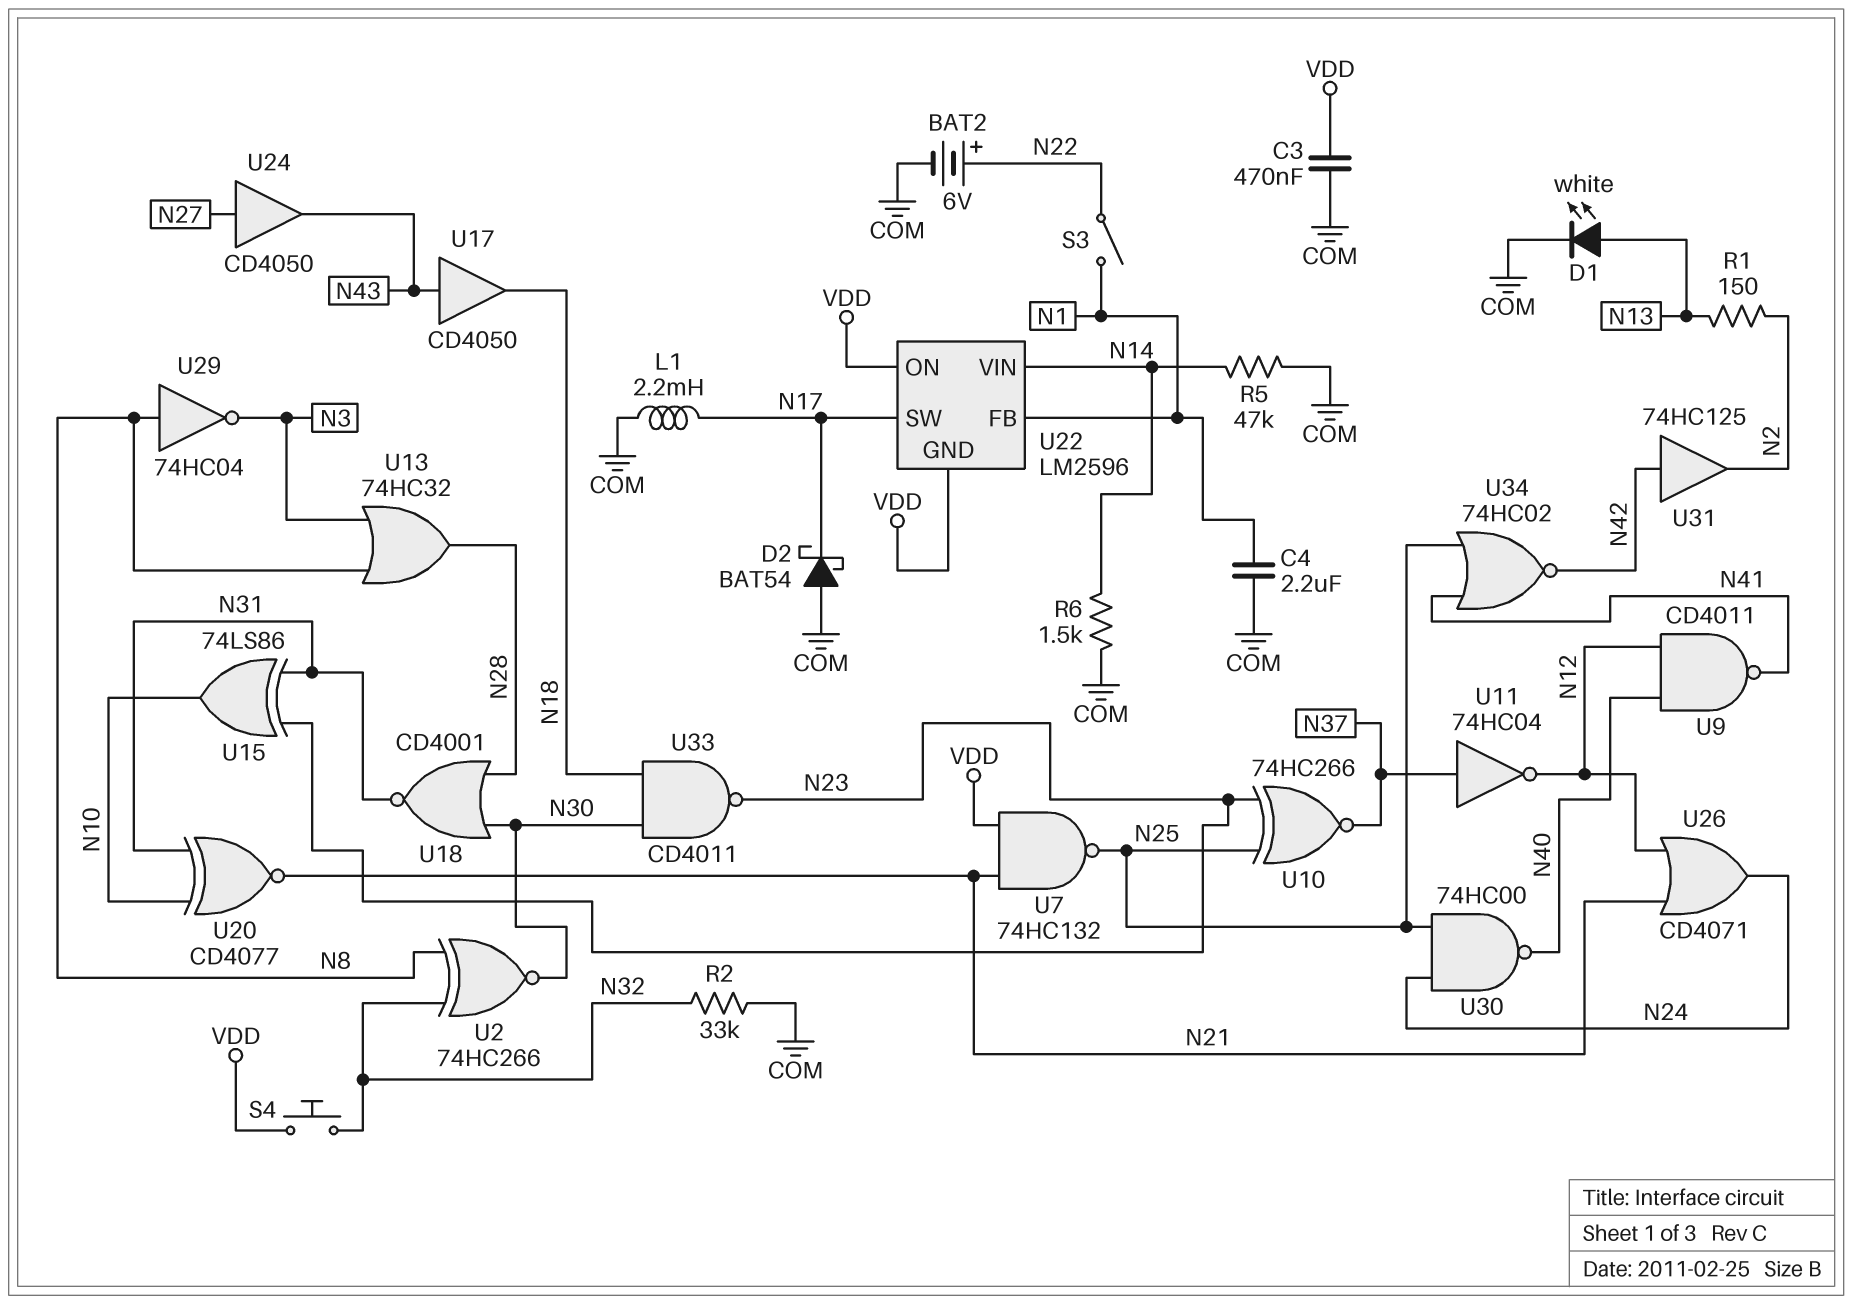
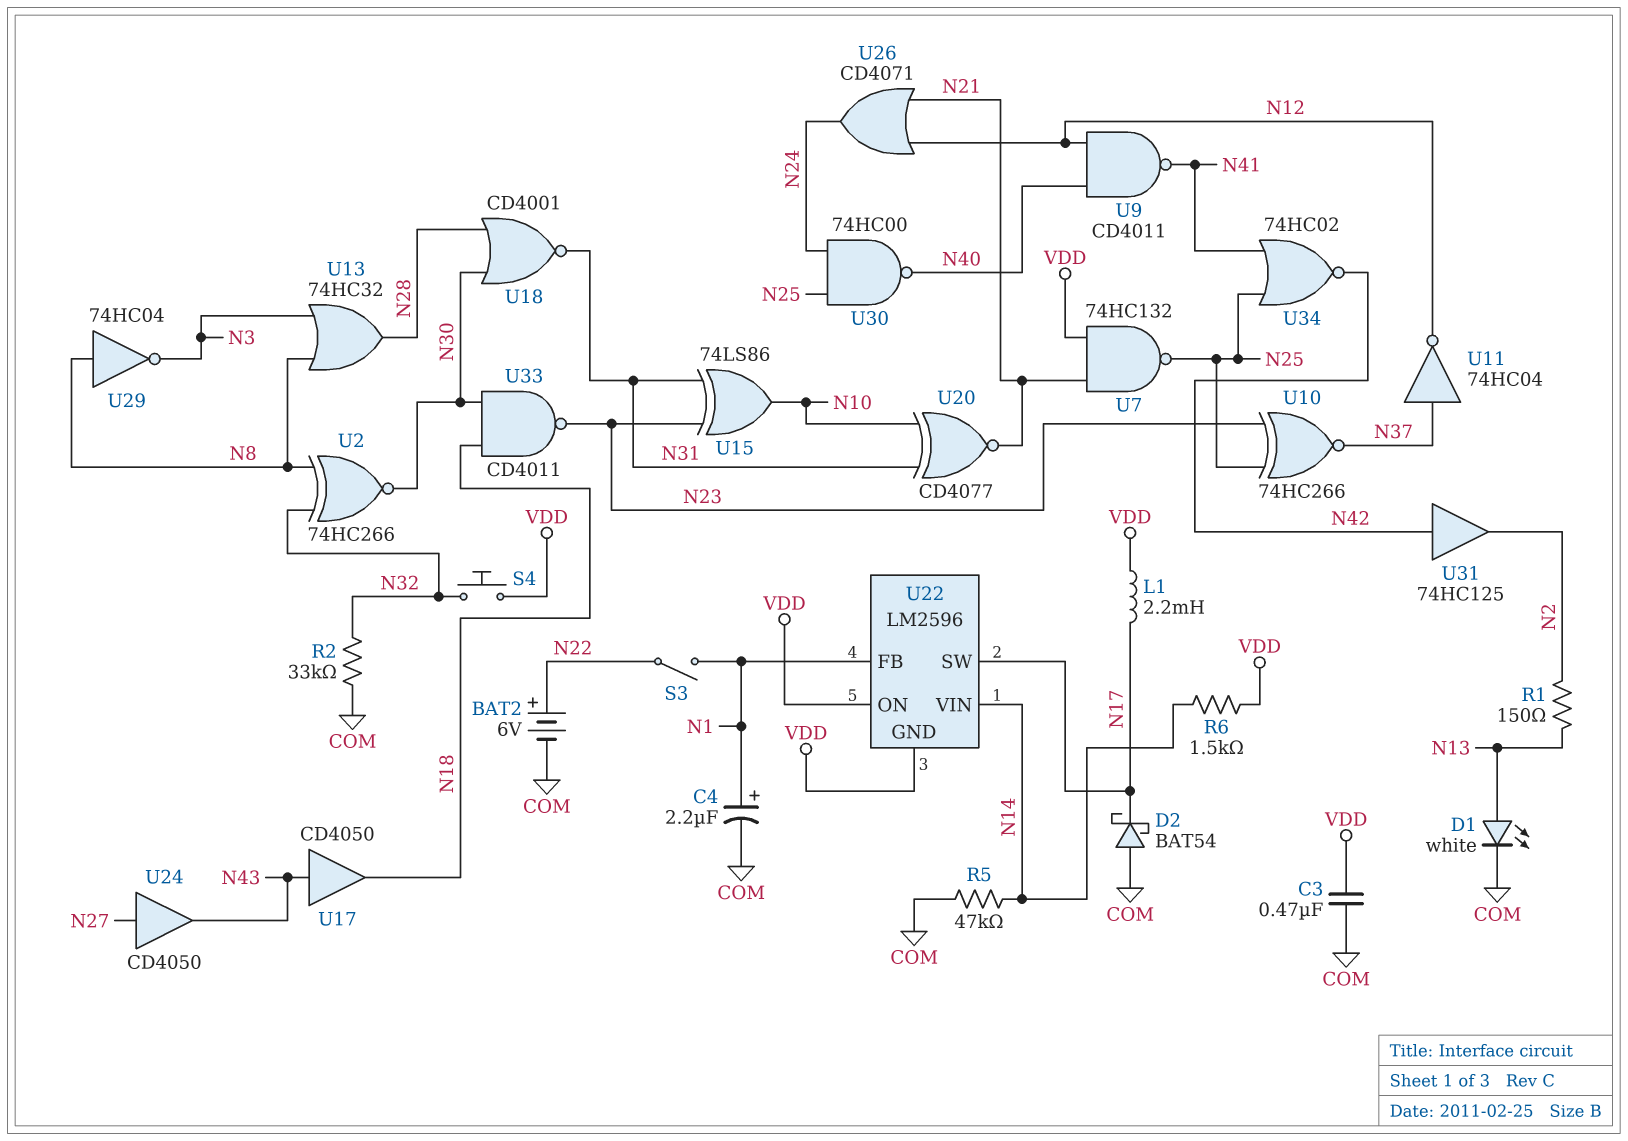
C4: 2.2uF (COM, N1) -> 2.2uF (plus N1, minus COM)
L1: 2.2mH (COM, N17) -> 2.2mH (N17, VDD)
R6: 1.5k (COM, N14) -> 1.5k (N14, VDD)

